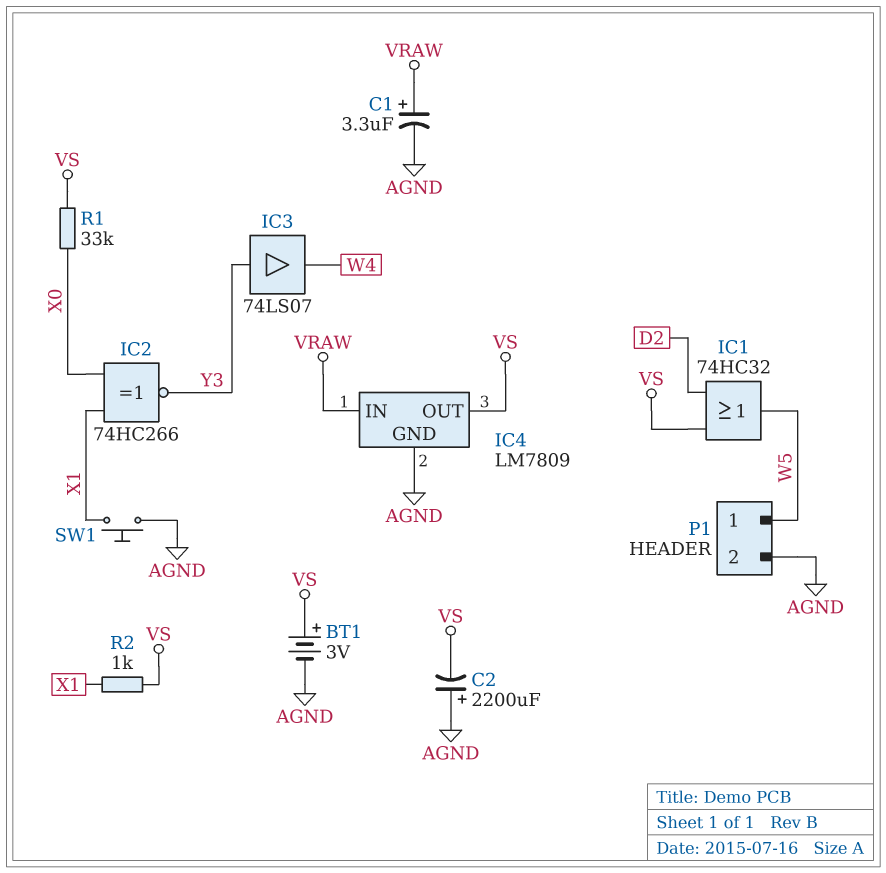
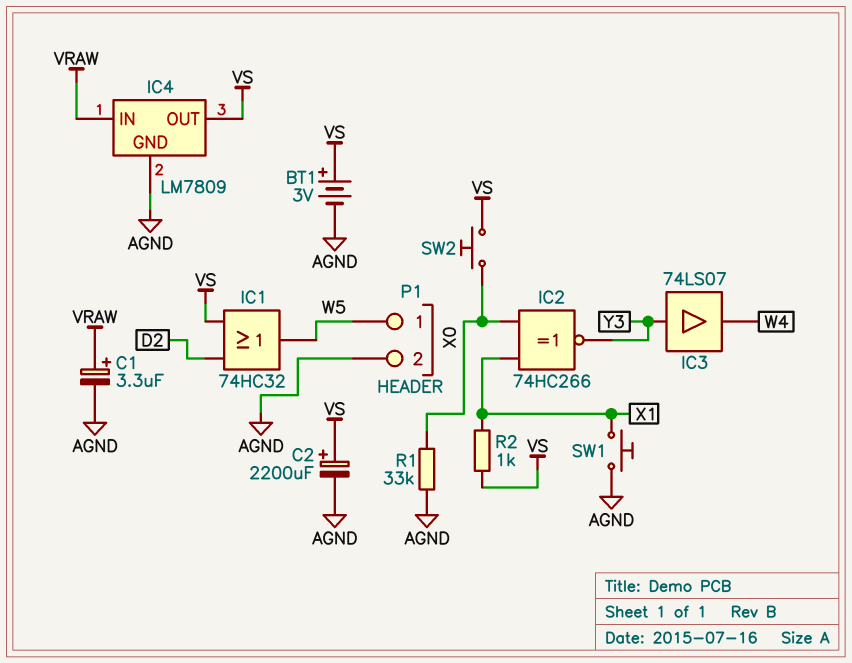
C2: 2200uF (plus AGND, minus VS) -> 2200uF (plus VS, minus AGND)
R1: 33k (VS, X0) -> 33k (AGND, X0)
SW2: none -> button (VS, X0)

